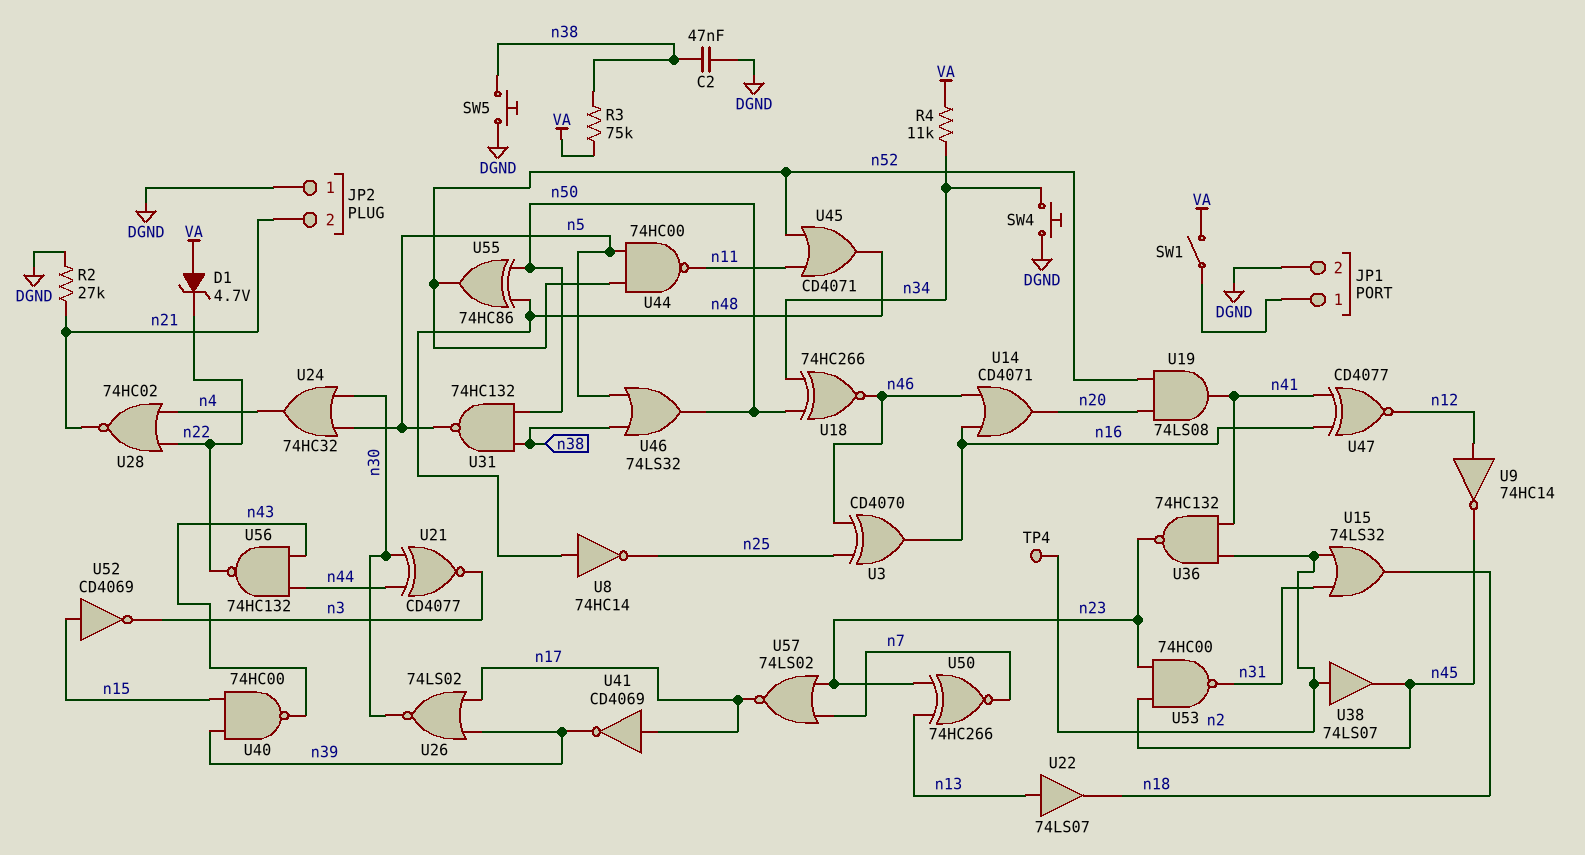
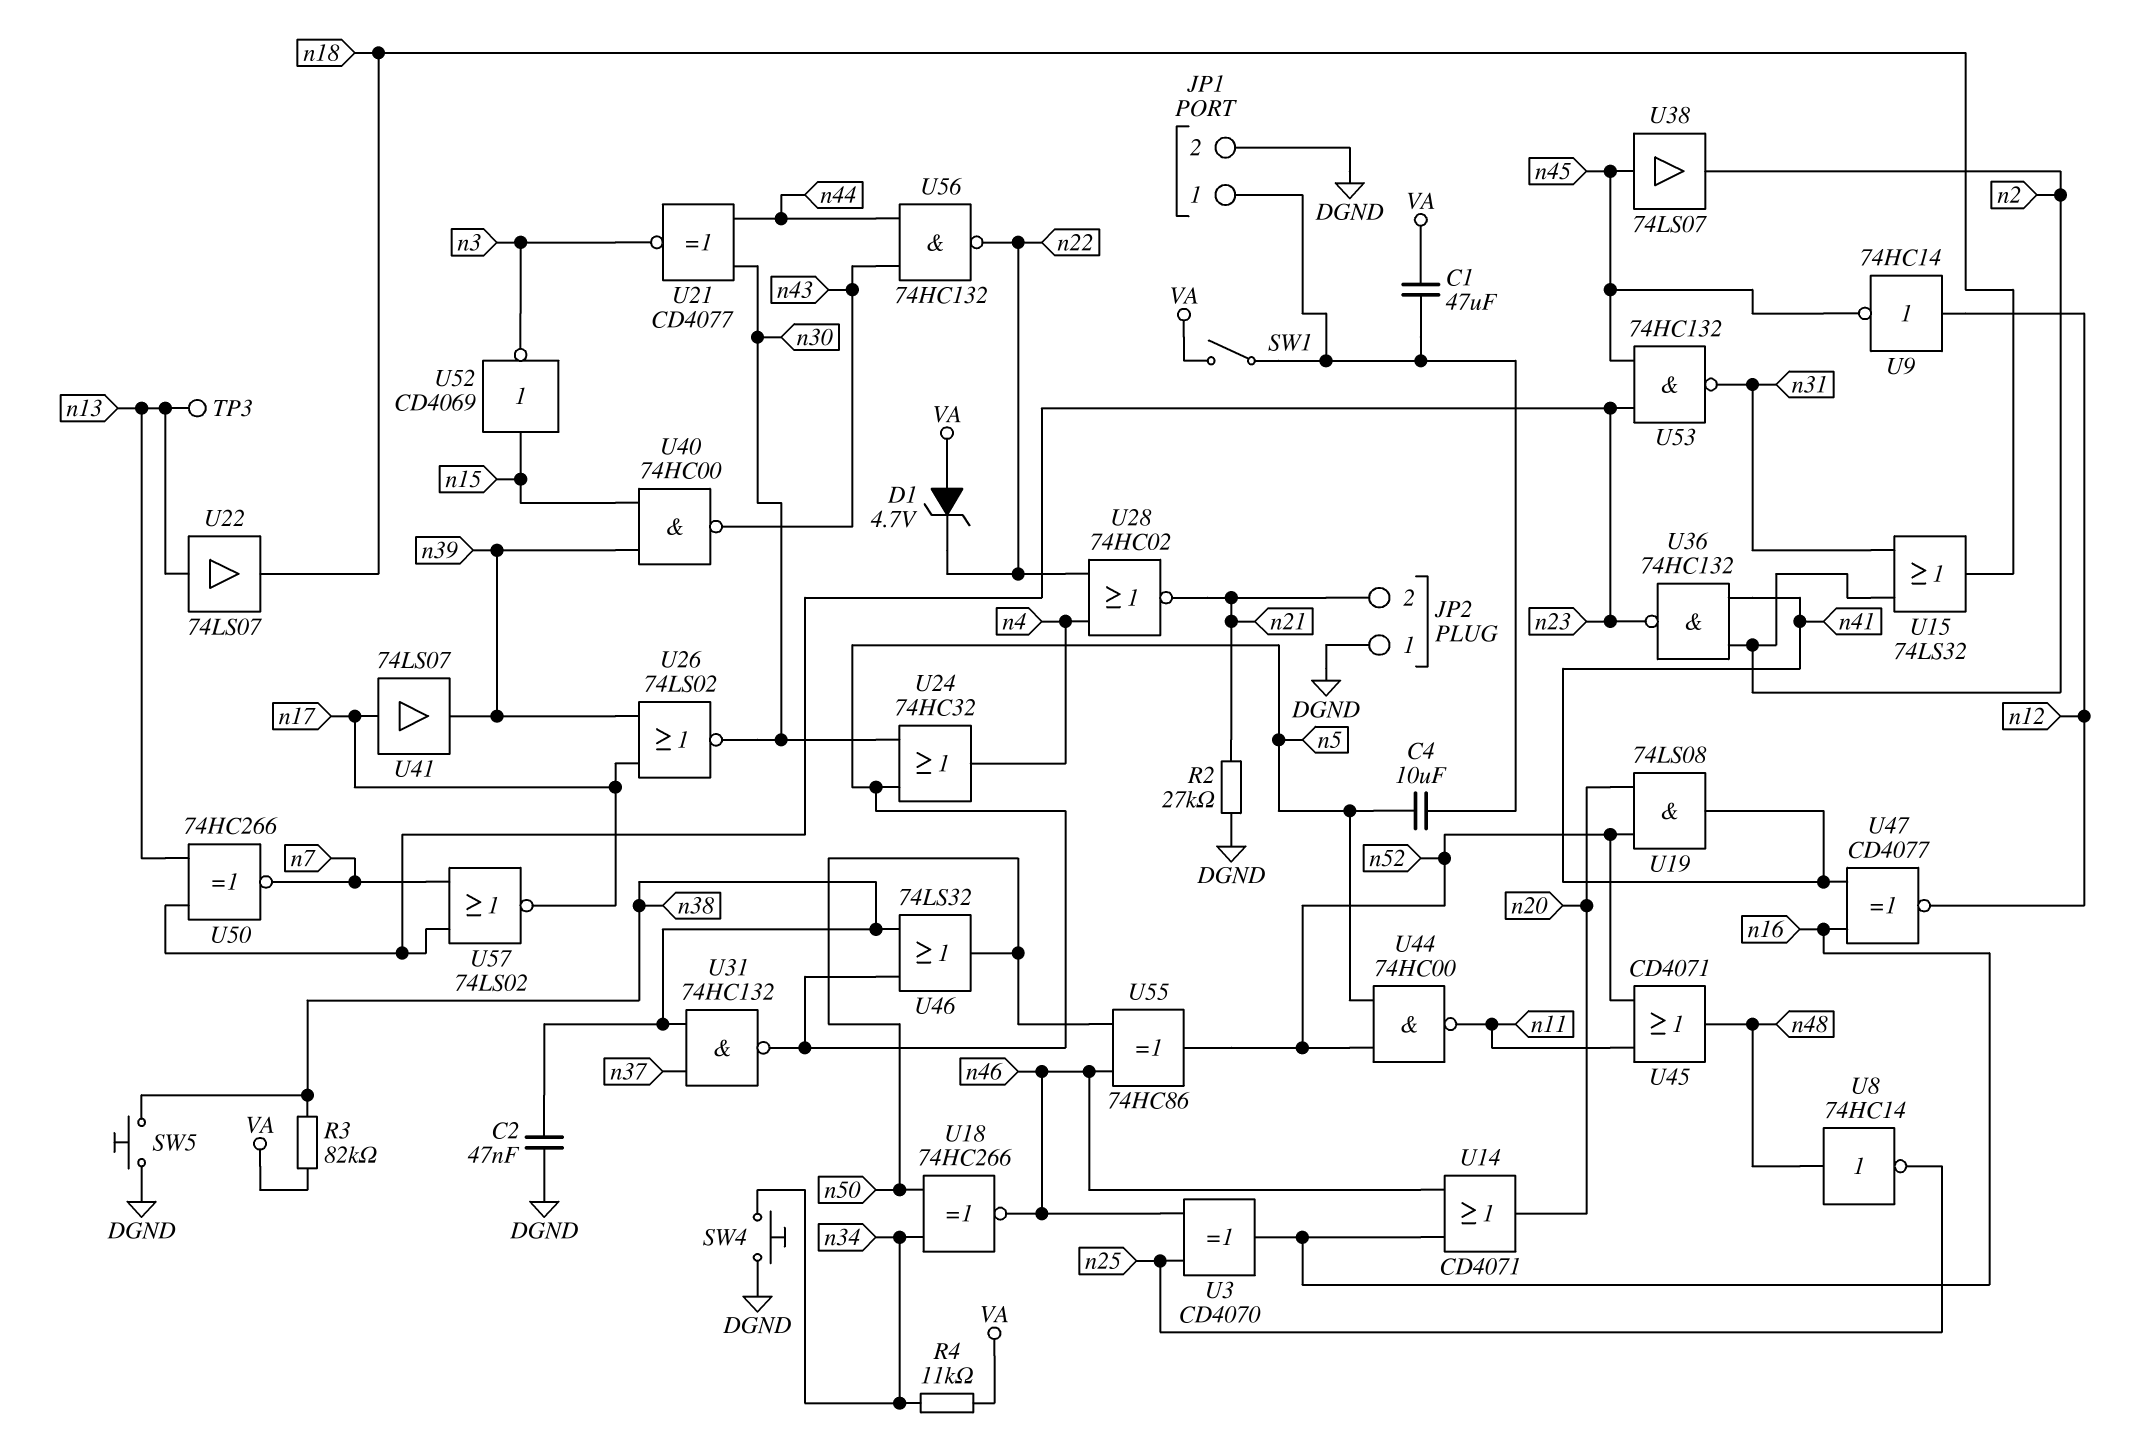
C1: none -> 47uF (JP1/1, VA)
C4: none -> 10uF (JP1/1, n5)
R3: 75k (VA, n38) -> 82k (VA, n38)
TP3: none -> test point (n13)
TP4: test point (n2) -> none
U31: NAND 74HC132 (in n38, in n50, out n5) -> NAND 74HC132 (in n37, in n38, out n5)
U38: buffer 74LS07 (in n2, out n45) -> buffer 74LS07 (in n45, out n2)
U41: NOT CD4069 (in n17, out n39) -> buffer 74LS07 (in n17, out n39)
U53: NAND 74HC00 (in n23, in n45, out n31) -> NAND 74HC132 (in n23, in n45, out n31)
U55: XOR 74HC86 (in n48, in n50, out n52) -> XOR 74HC86 (in n46, in n50, out n52)

